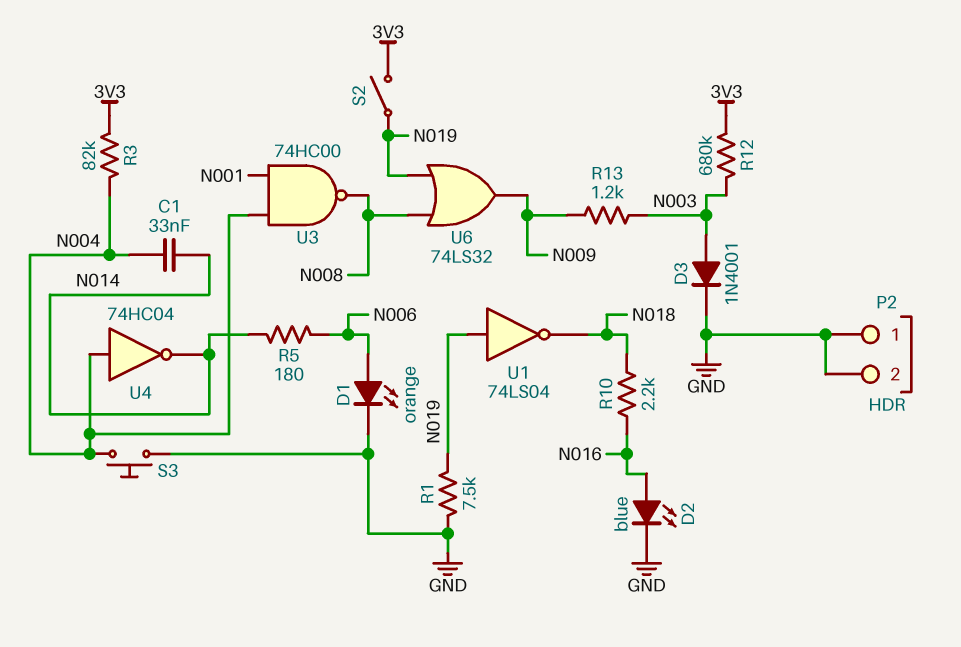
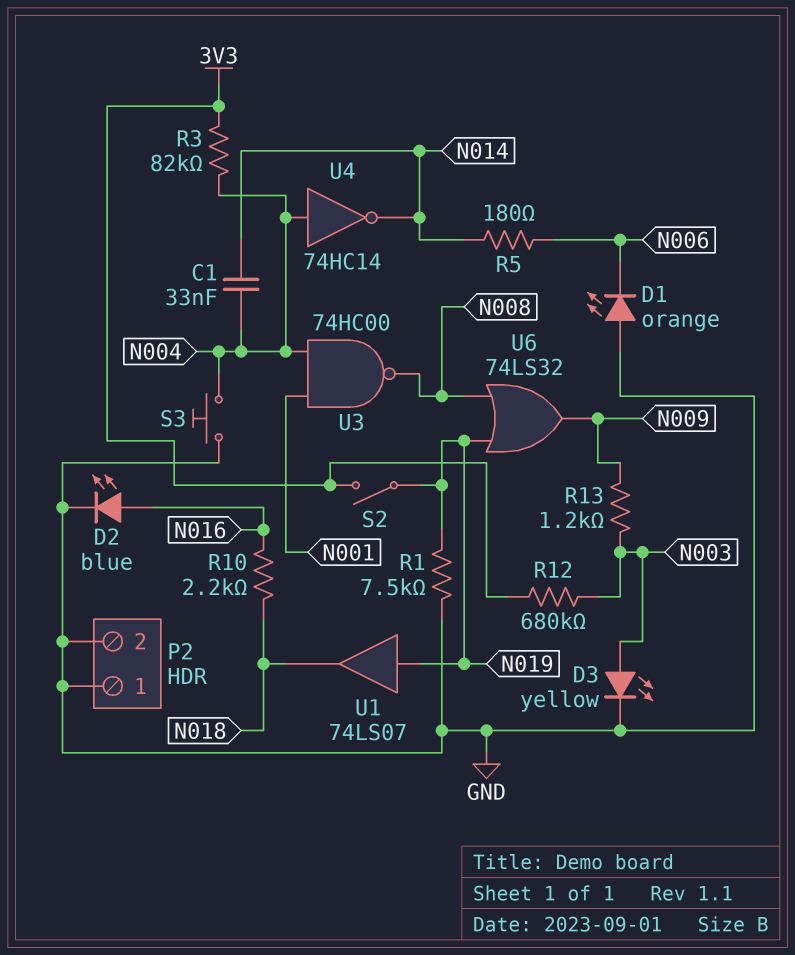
D1: LED orange (A N006, K GND) -> LED orange (A GND, K N006)
D3: diode 1N4001 (A N003, K GND) -> LED yellow (A N003, K GND)
U1: NOT 74LS04 (in N019, out N018) -> buffer 74LS07 (in N019, out N018)
U4: NOT 74HC04 (in N004, out N014) -> NOT 74HC14 (in N004, out N014)

